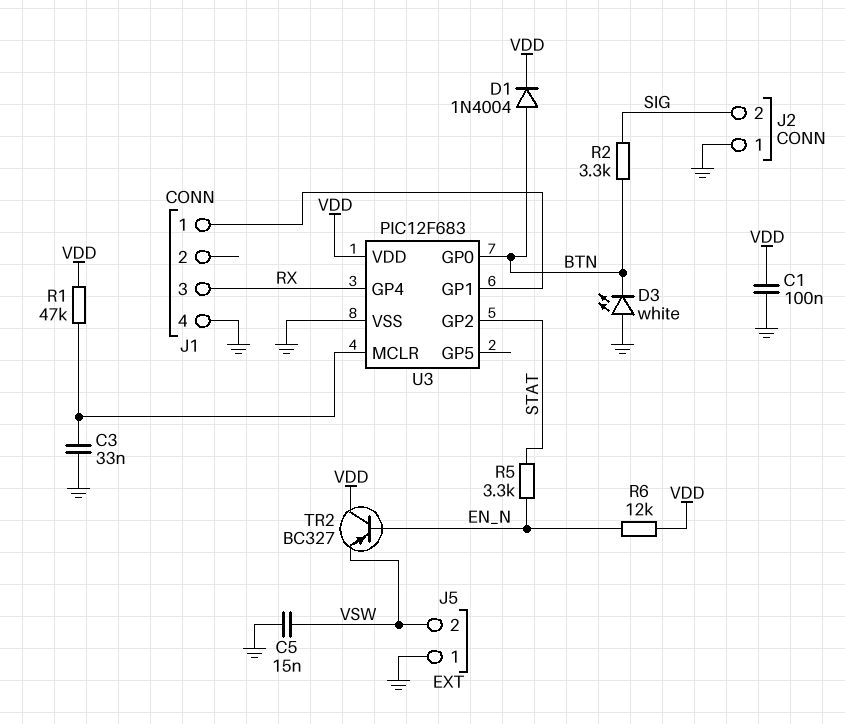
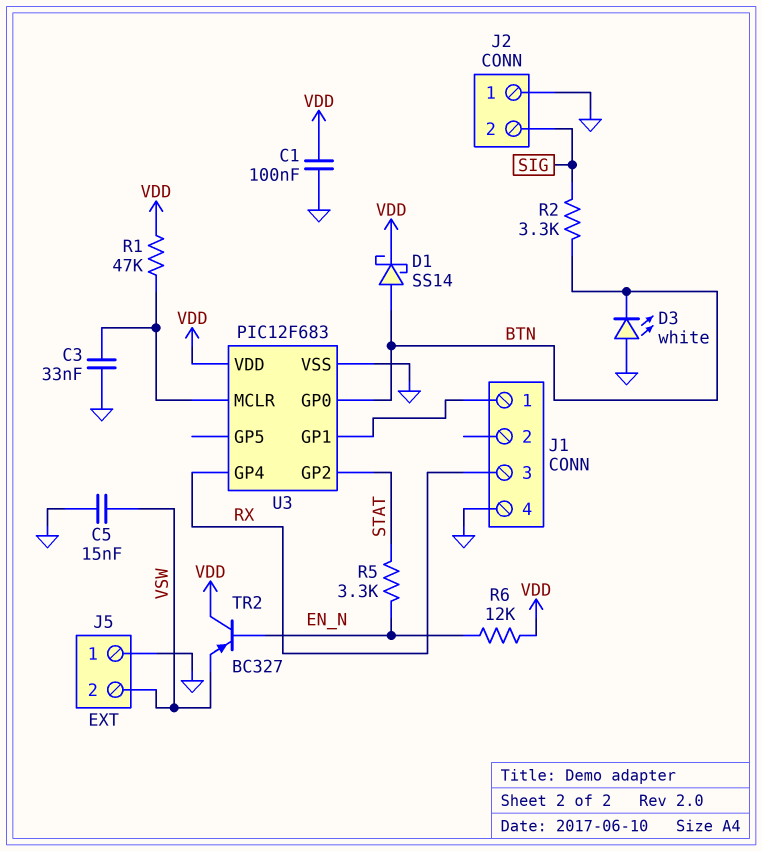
D1: diode 1N4004 (A BTN, K VDD) -> schottky SS14 (A BTN, K VDD)

